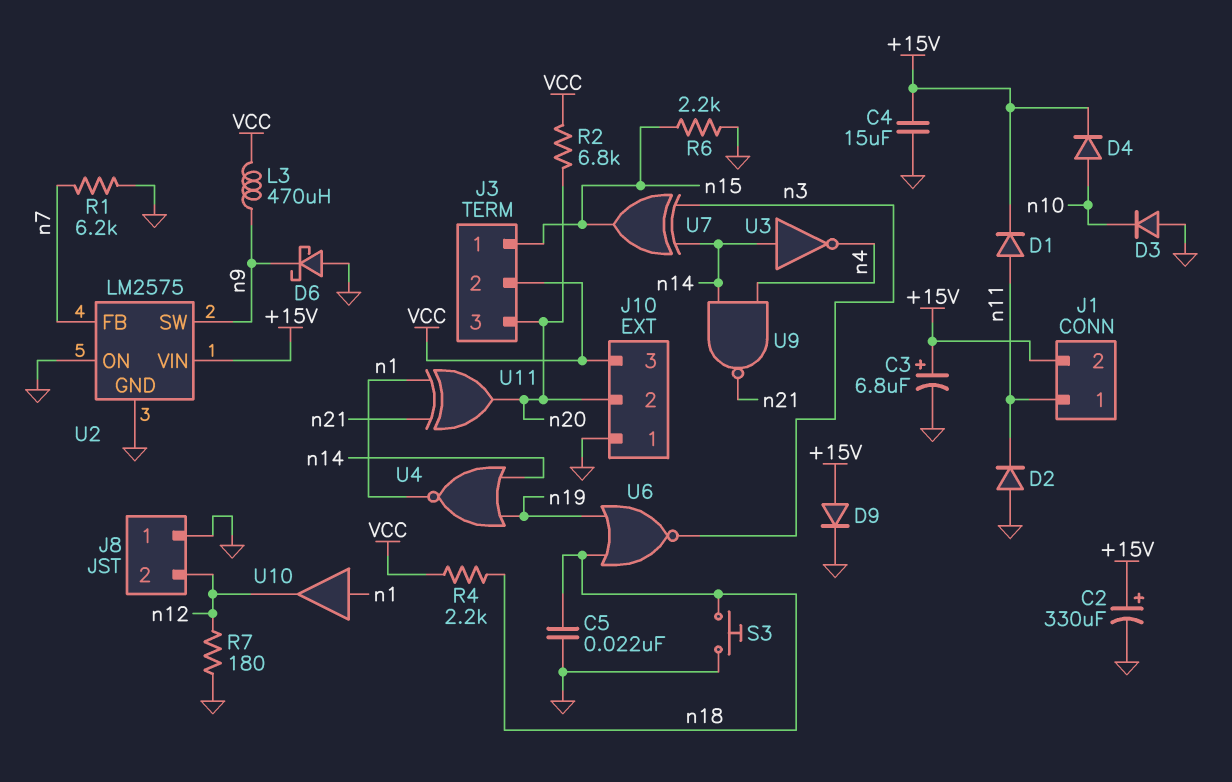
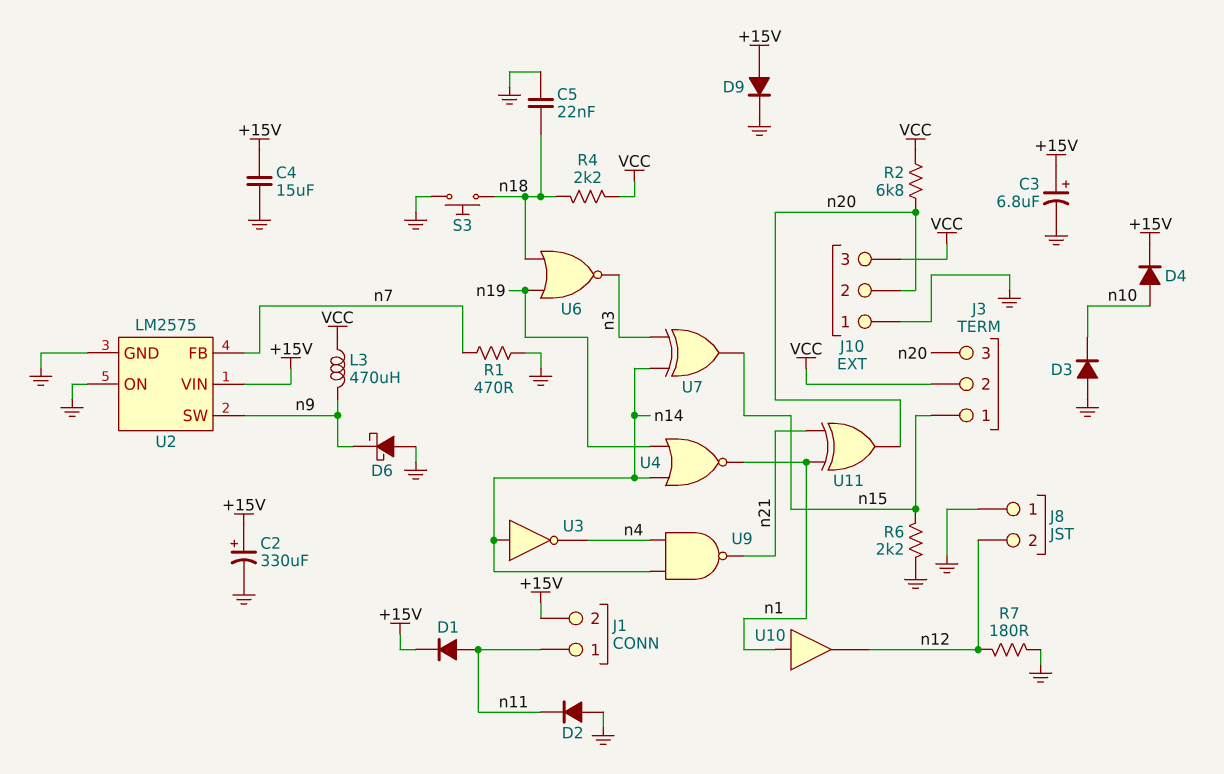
R1: 6.2k (GND, n7) -> 470 (GND, n7)

